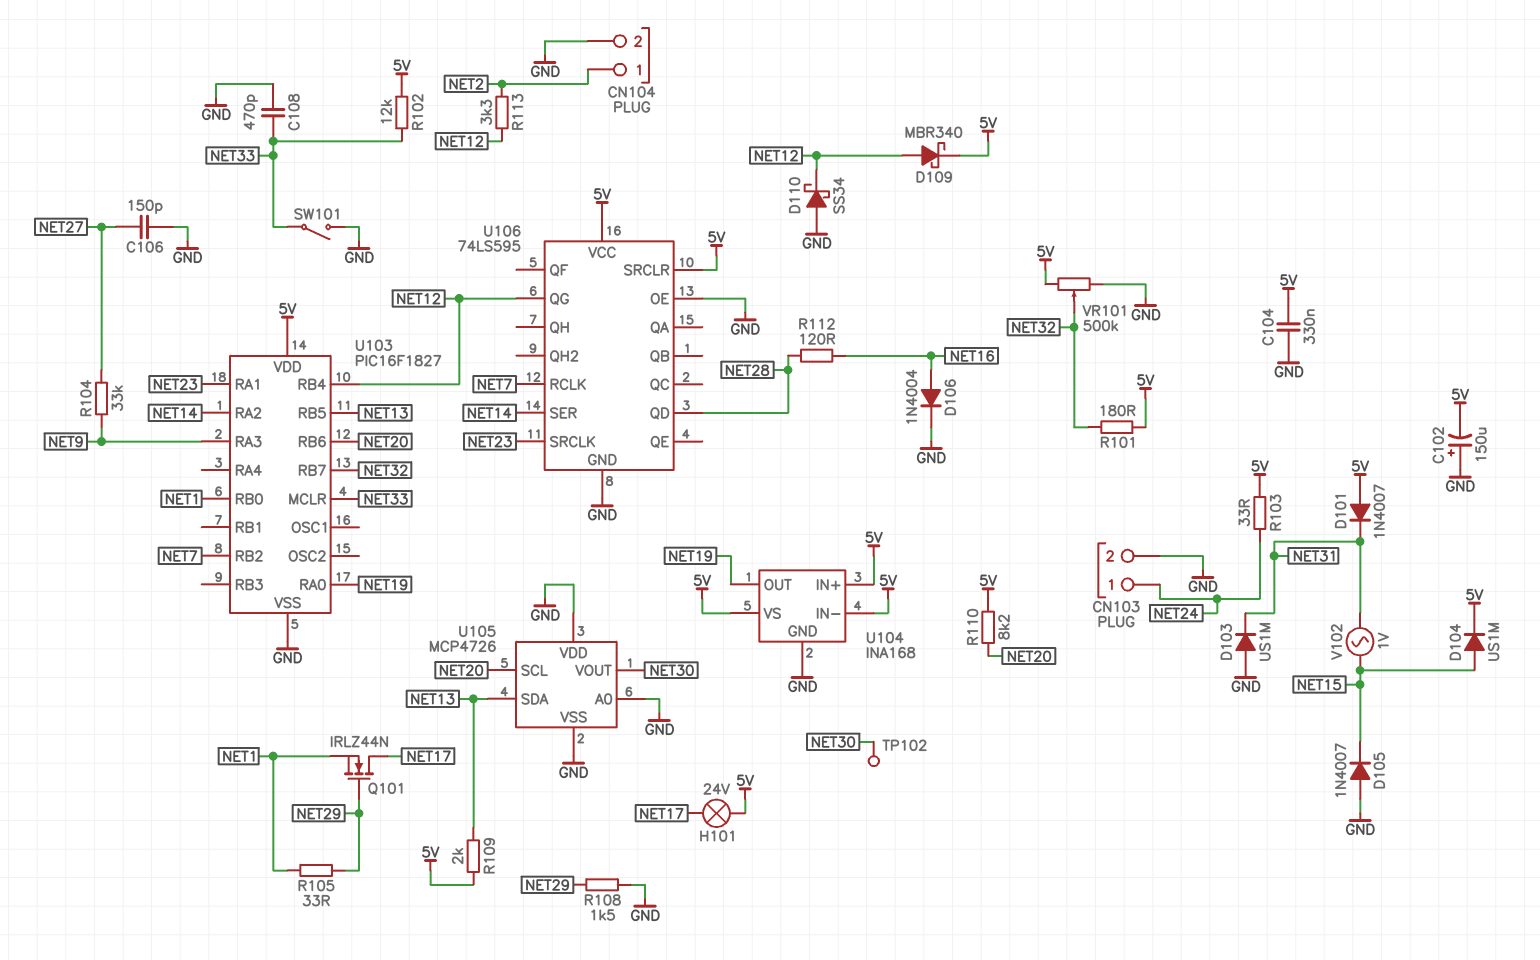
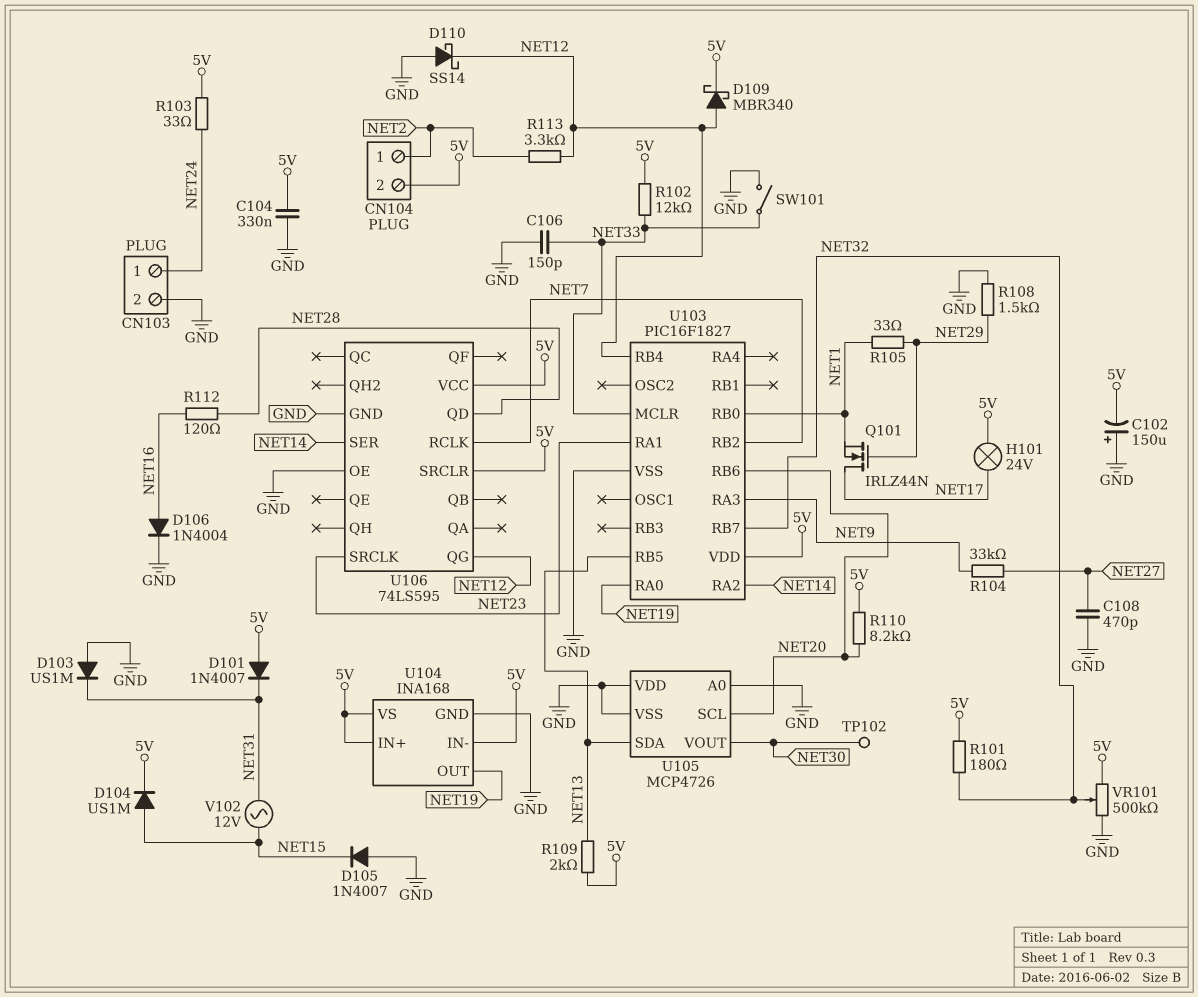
C106: 150pF (GND, NET27) -> 150pF (GND, NET33)
C108: 470pF (GND, NET33) -> 470pF (GND, NET27)
CN104 pin 2: GND -> 5V
D110: schottky SS34 (A GND, K NET12) -> schottky SS14 (A GND, K NET12)
V102: AC 1V (NET15, NET31) -> AC 12V (NET15, NET31)

